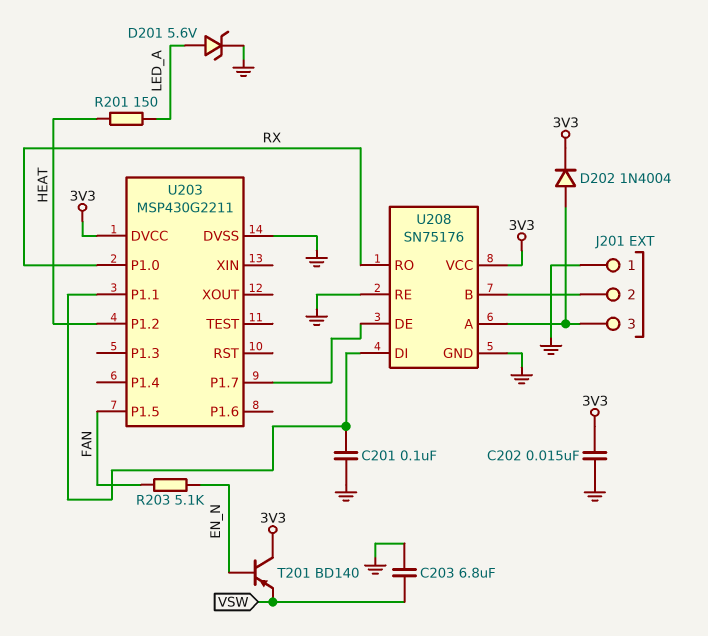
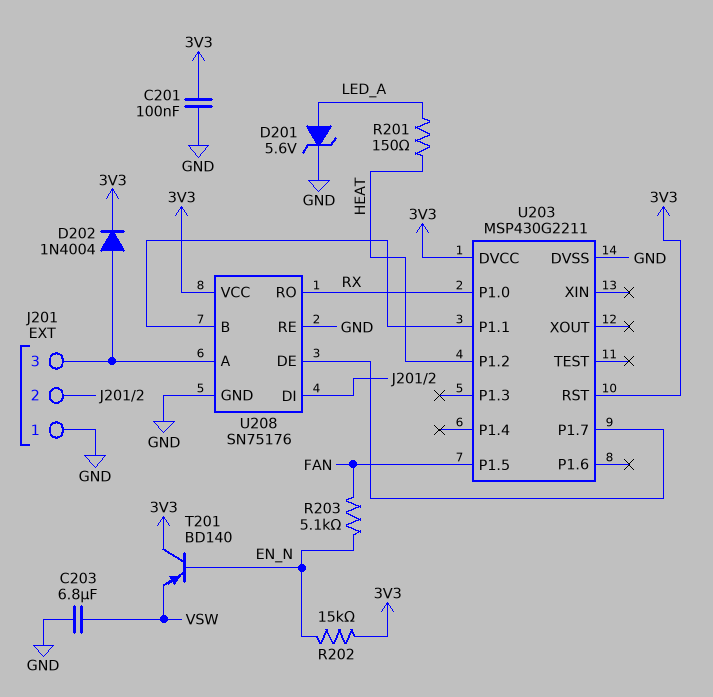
C201: 100nF (GND, U203/P1.1) -> 100nF (3V3, GND)
C202: 15nF (3V3, GND) -> none
R202: none -> 15k (3V3, EN_N)
U203 pin RST: none -> 3V3
U208 pin B: J201/2 -> U203/P1.1
U208 pin DI: U203/P1.1 -> J201/2

